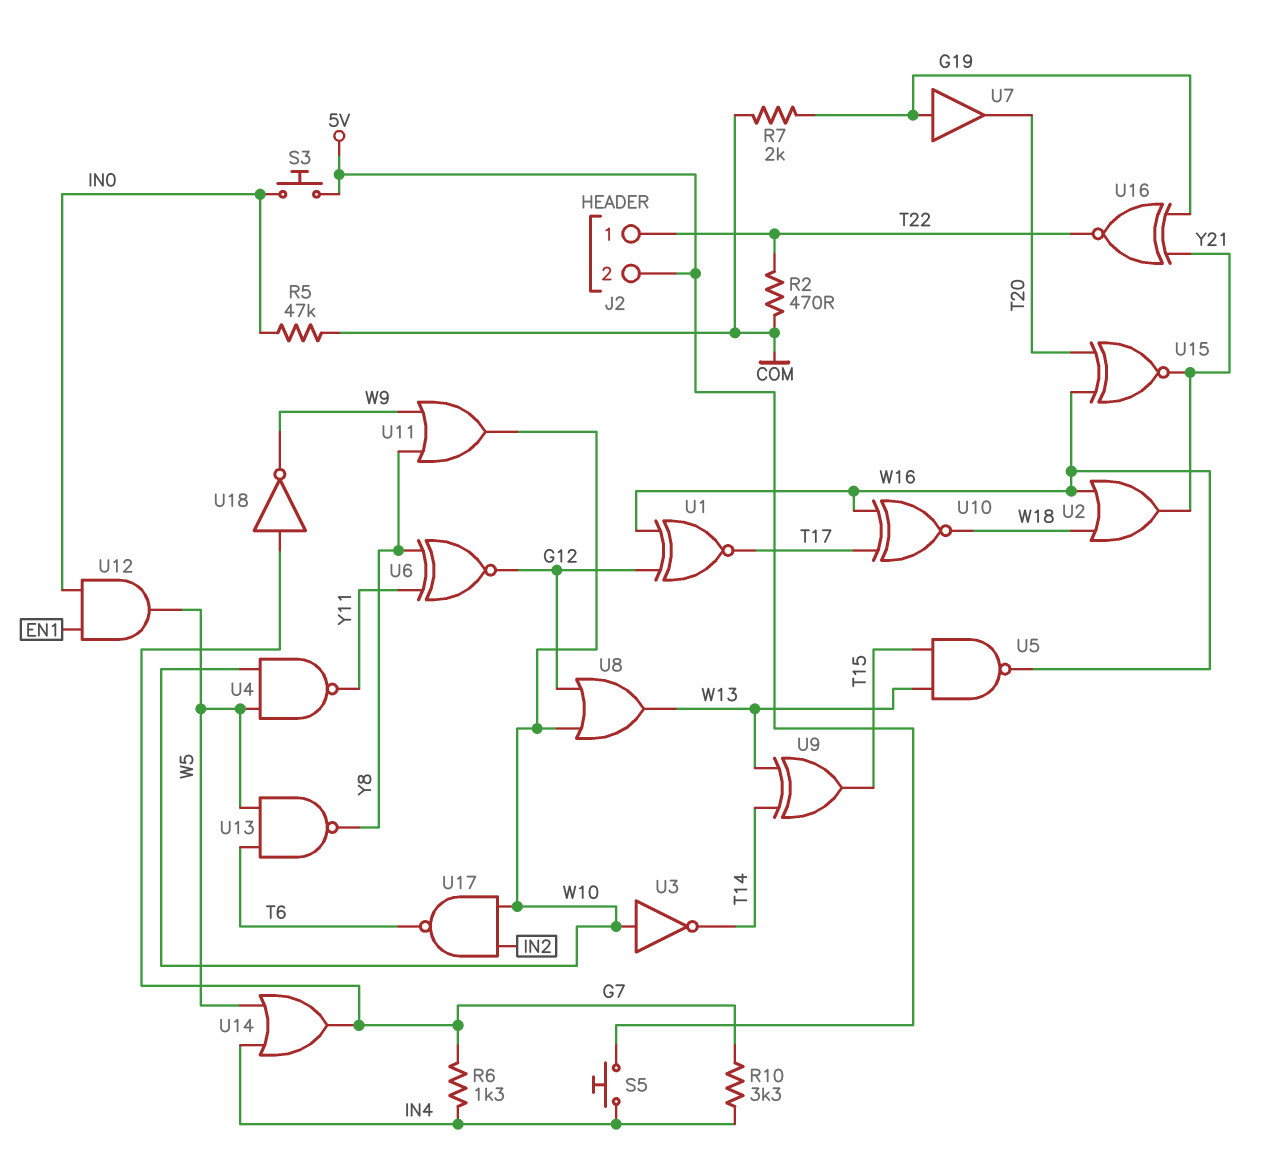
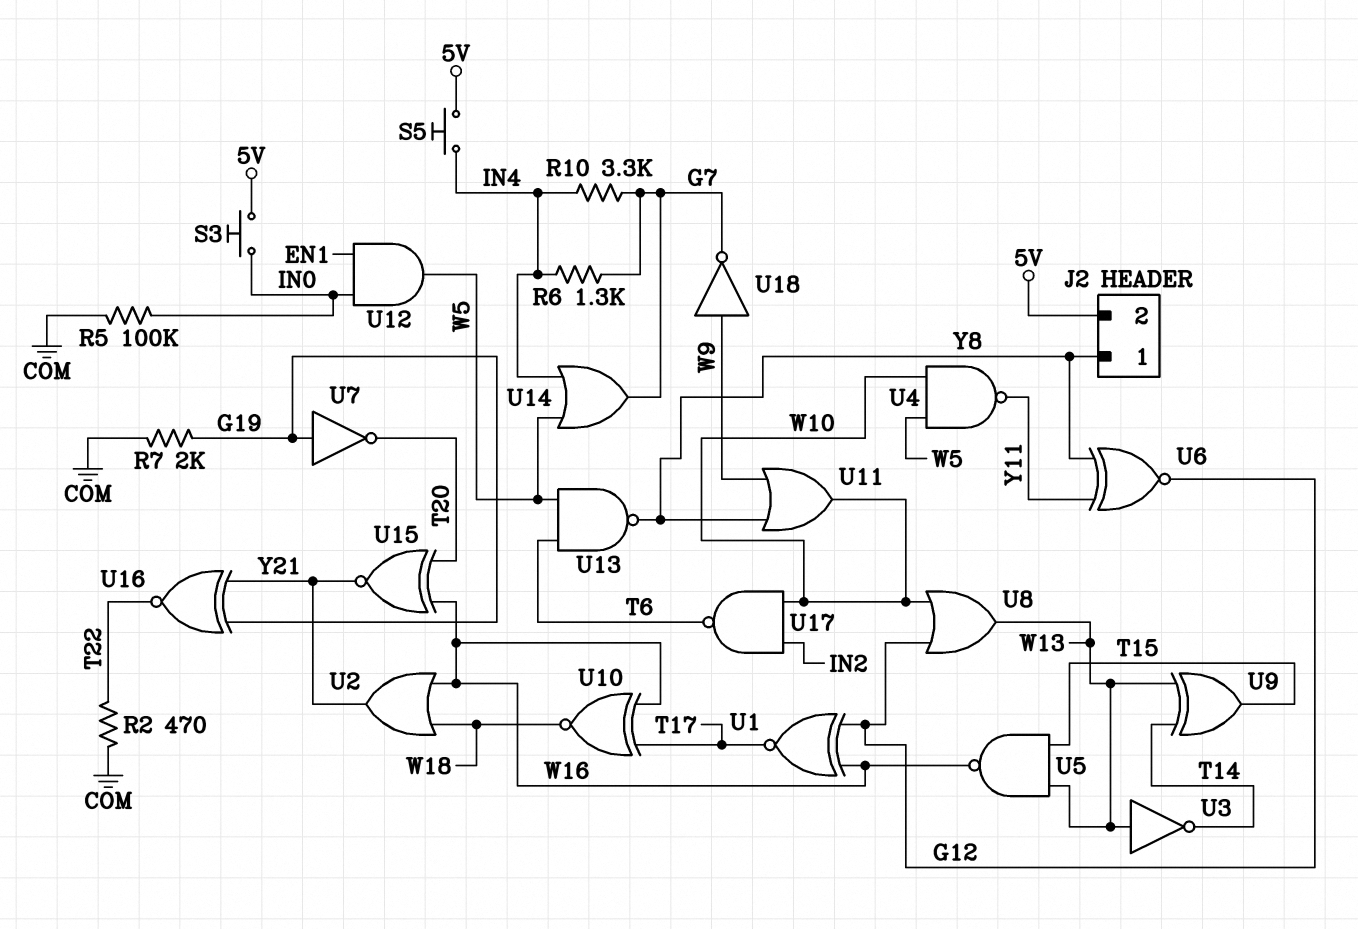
J2 pin 1: T22 -> Y8
R5: 47k (COM, IN0) -> 100k (COM, IN0)
U3: NOT (in W10, out T14) -> NOT (in W13, out T14)
U7: buffer (in G19, out T20) -> NOT (in G19, out T20)
U18: NOT (in G7, out W9) -> NOT (in W9, out G7)

